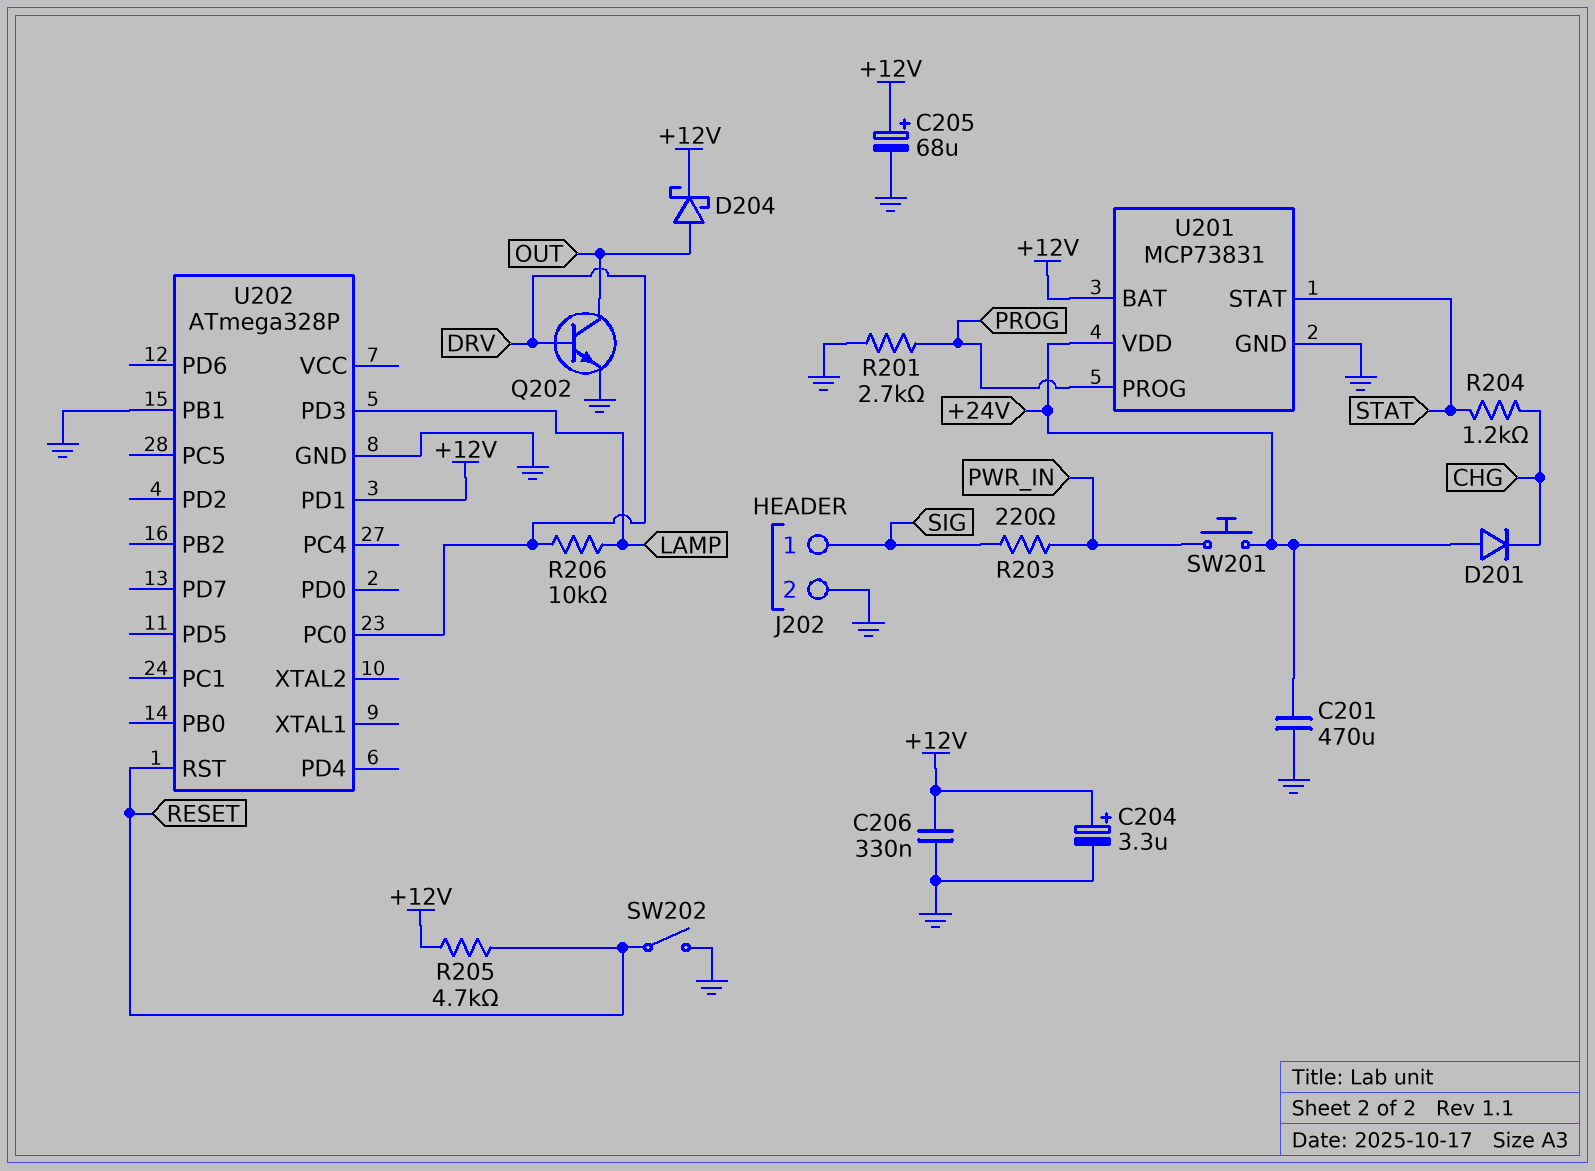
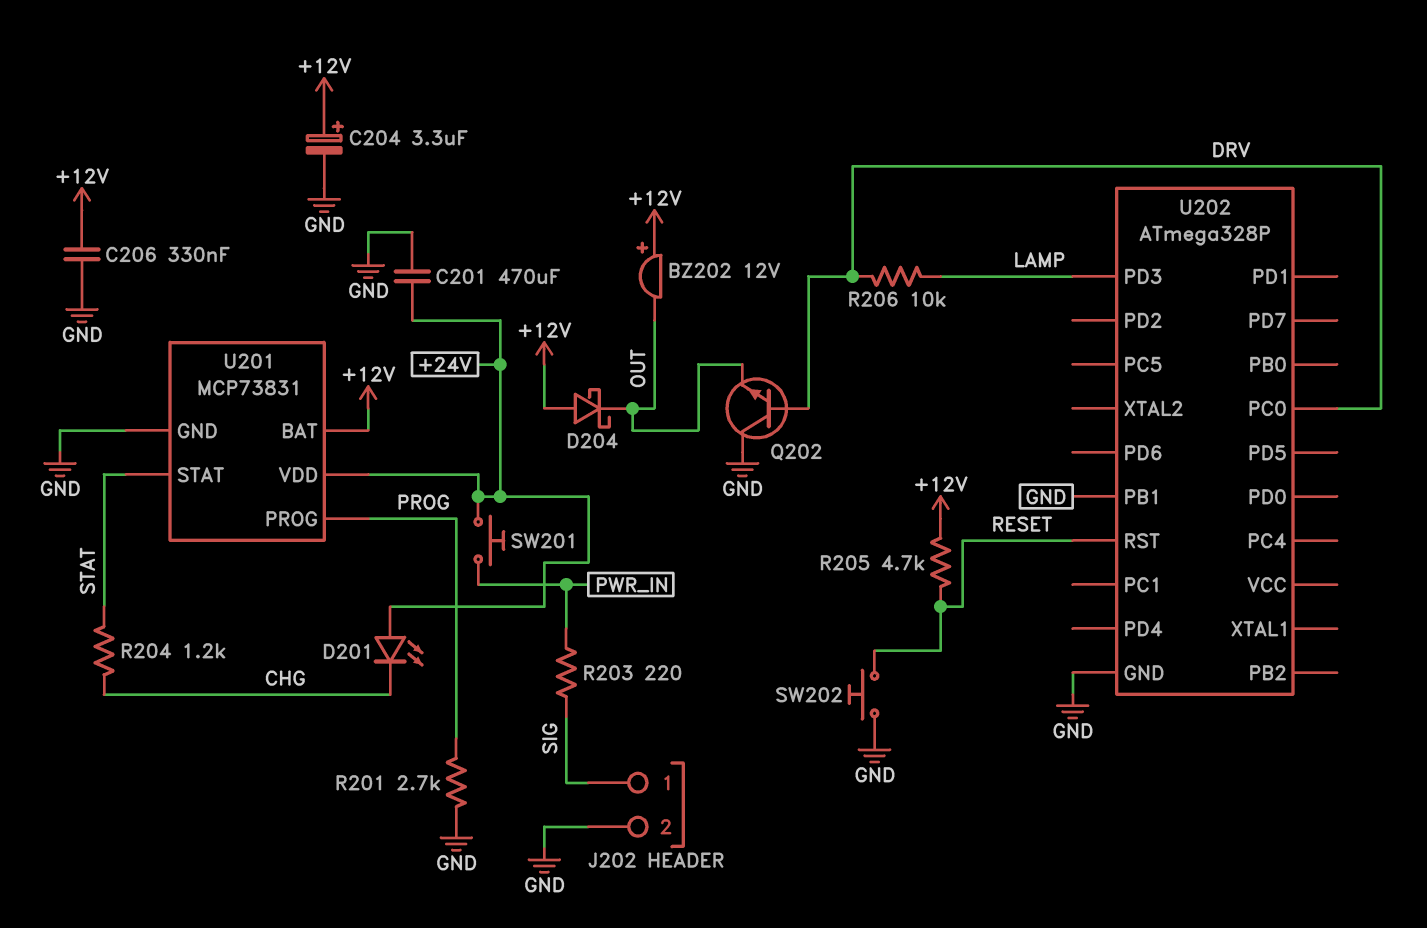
BZ202: none -> buzzer 12V (plus +12V, minus OUT)
C205: 68uF (plus +12V, minus GND) -> none
D201: diode (A +24V, K CHG) -> LED (A +24V, K CHG)
D204: schottky (A OUT, K +12V) -> schottky (A +12V, K OUT)
Q202: NPN (B DRV, C OUT, E GND) -> NPN (B DRV, C GND, E OUT)
SW202: switch (GND, RESET) -> button (GND, RESET)
U202 pin PD1: +12V -> none

